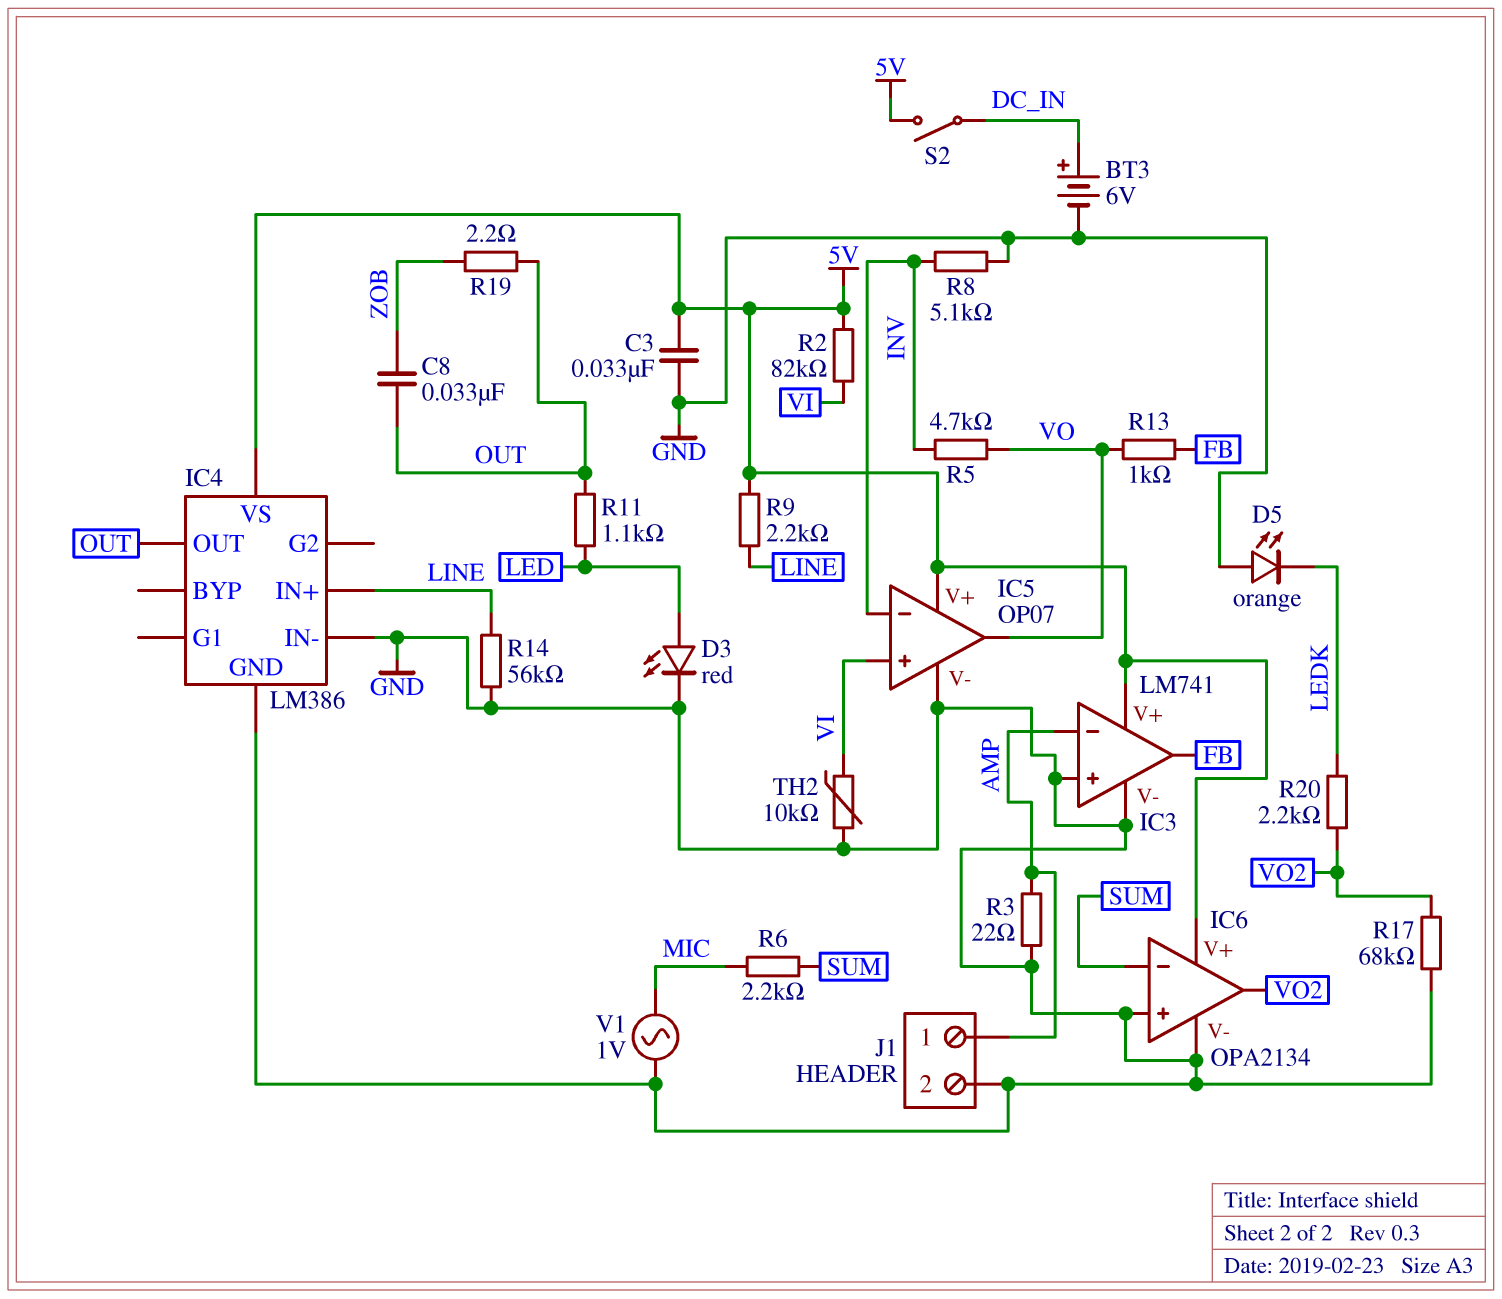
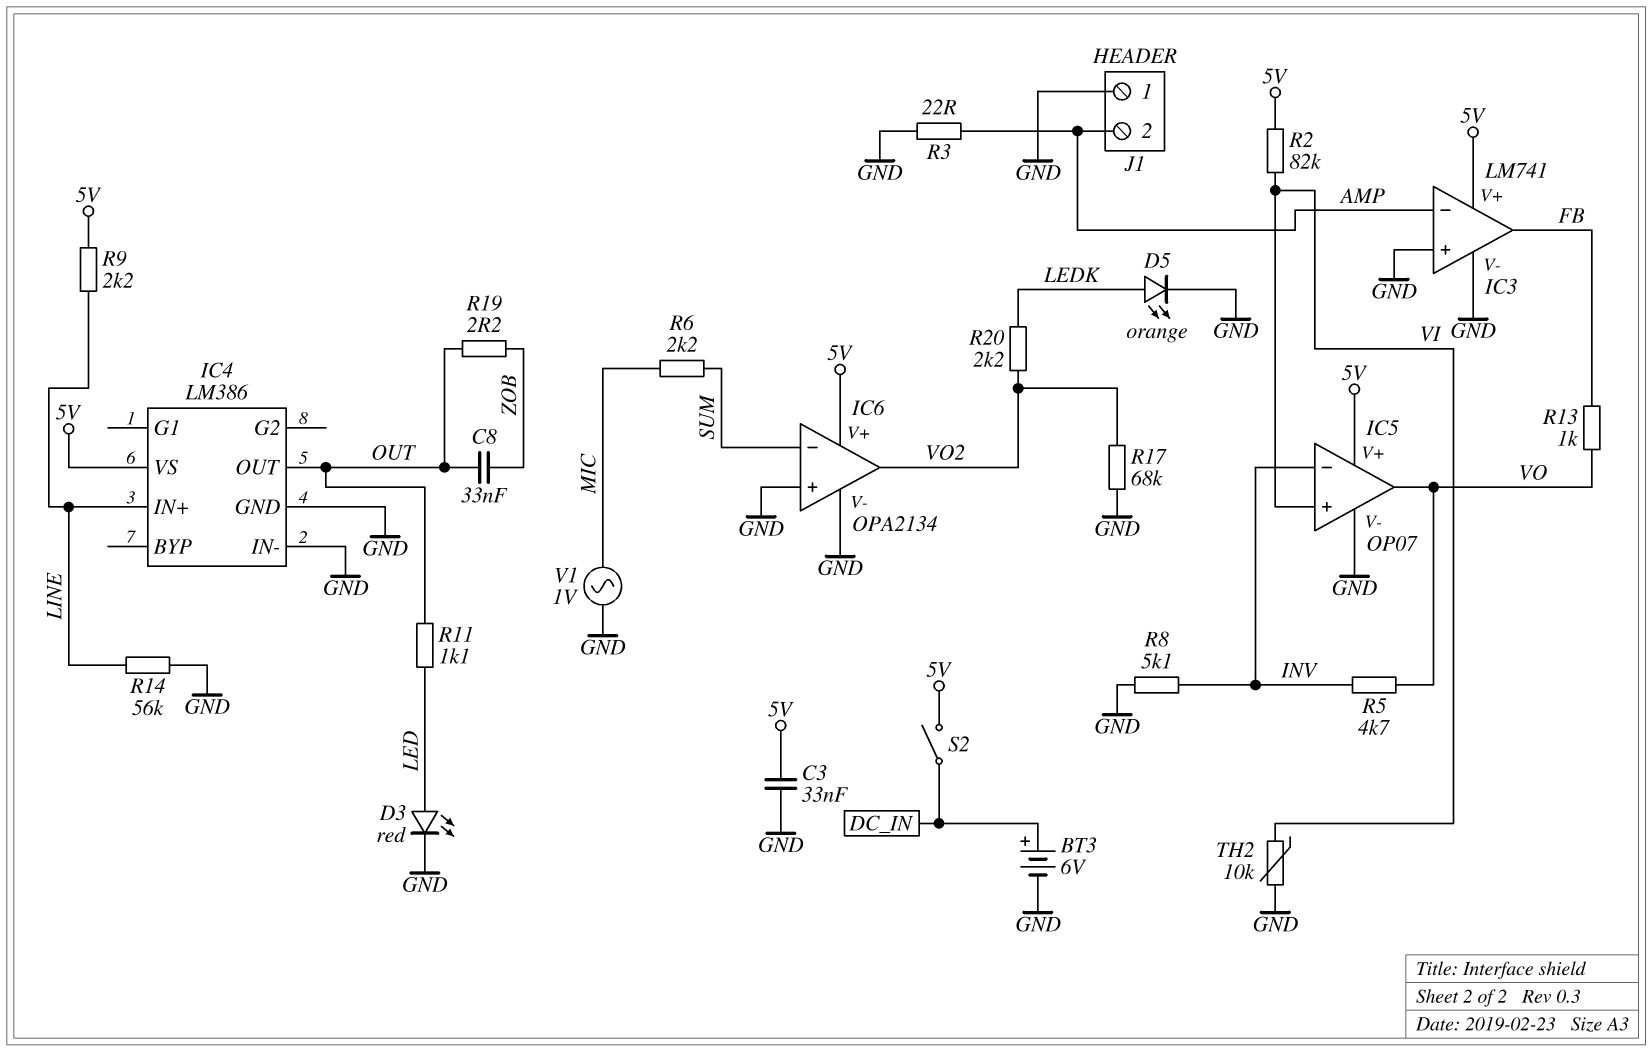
D5: LED orange (A GND, K LEDK) -> LED orange (A LEDK, K GND)
J1 pin 1: AMP -> GND
J1 pin 2: GND -> AMP

